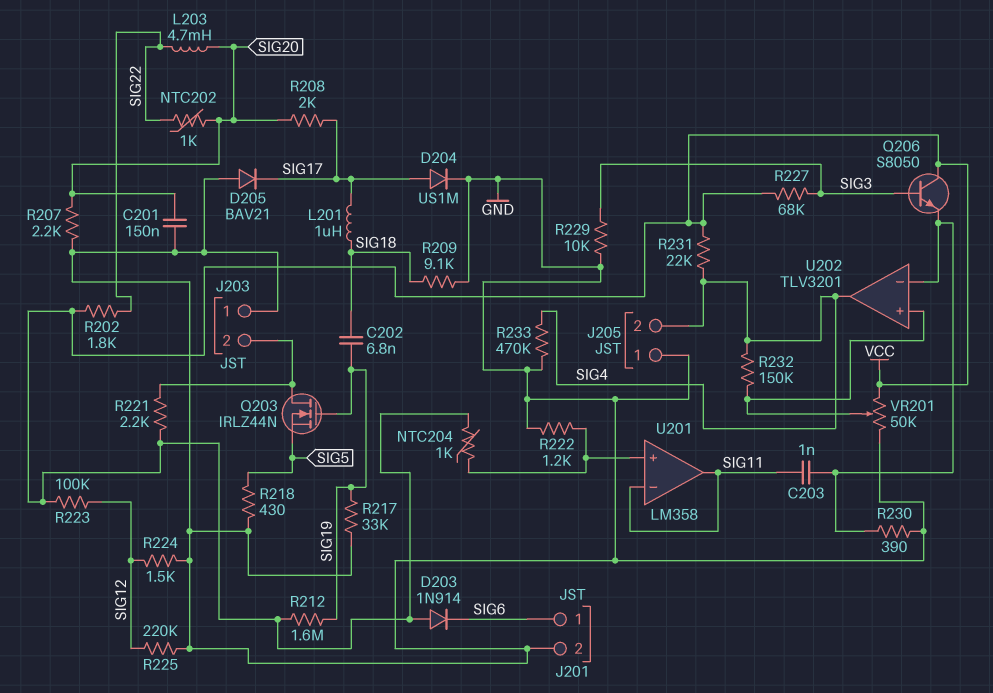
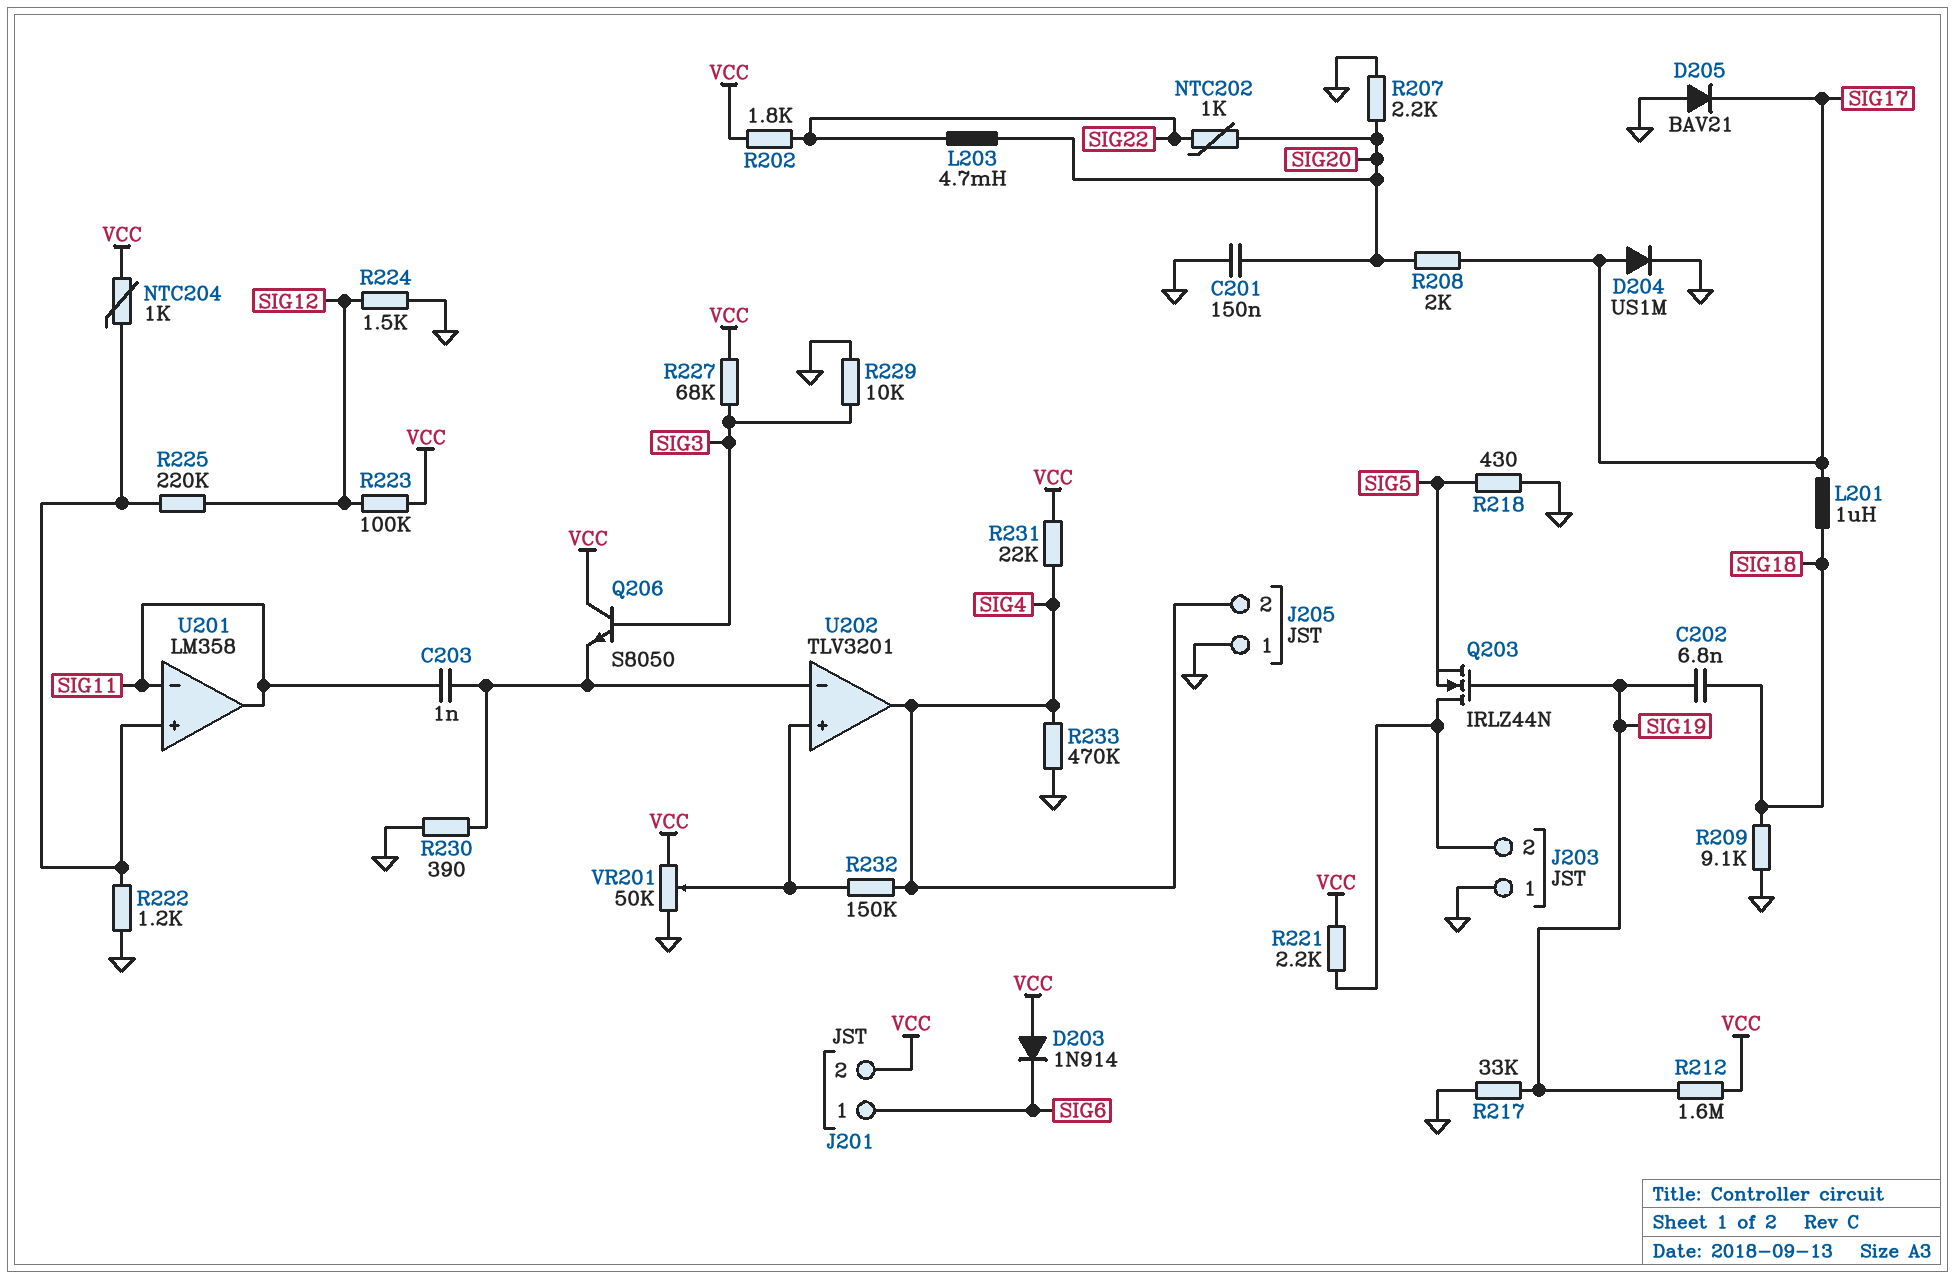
J201 pin 2: GND -> VCC
R225: 220k (GND, SIG12) -> 220k (SIG12, U201/in+)

